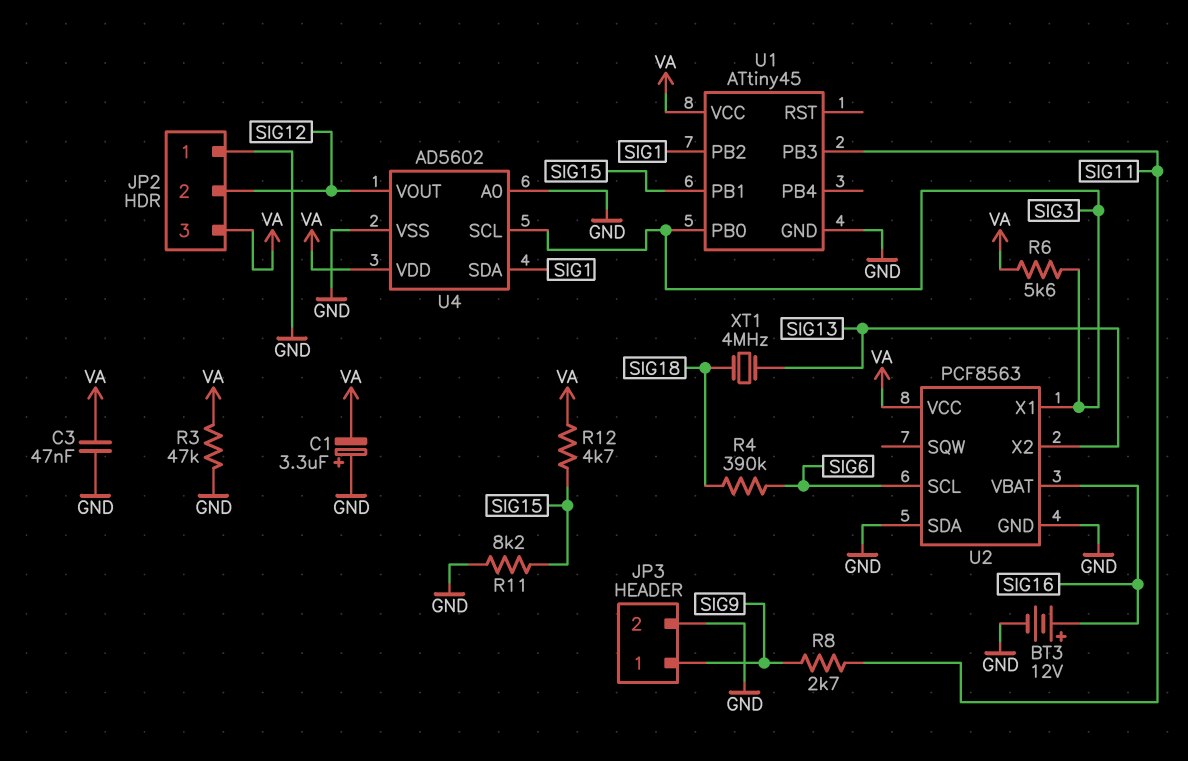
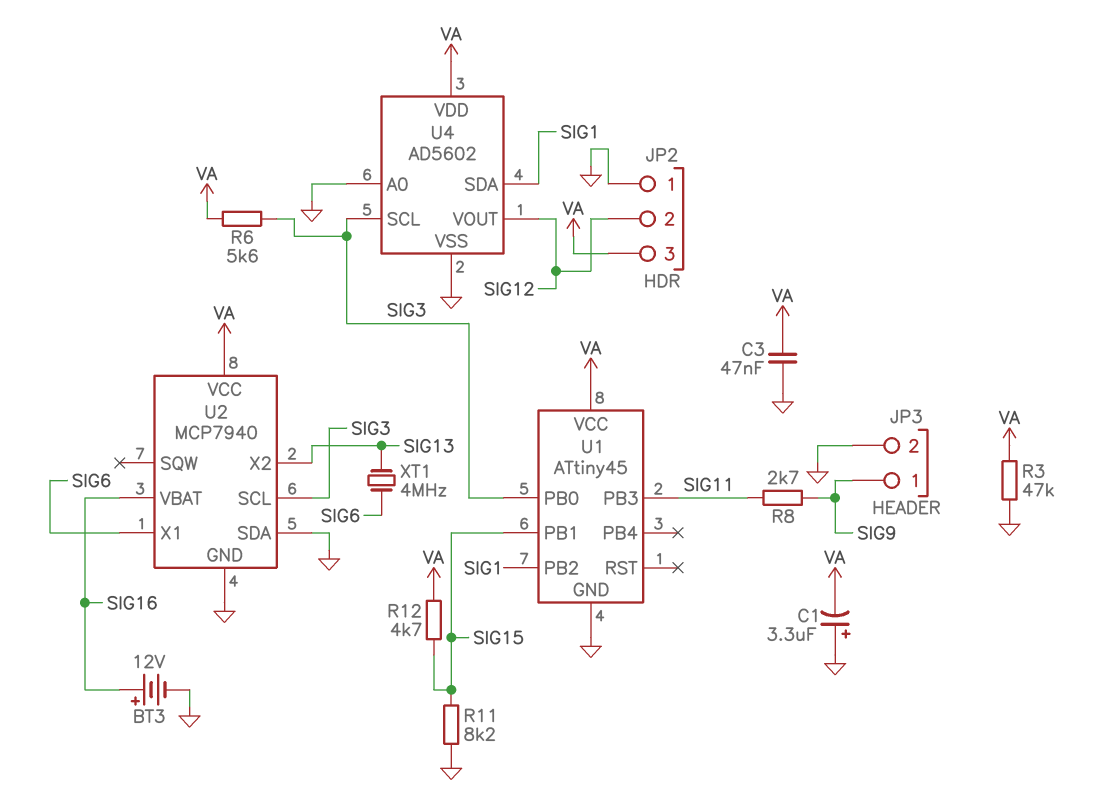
R4: 390k (SIG6, SIG18) -> none
U2: PCF8563 -> MCP7940
U2 pin SCL: SIG6 -> SIG3
U2 pin X1: SIG3 -> SIG6
XT1: 4MHz (SIG13, SIG18) -> 4MHz (SIG6, SIG13)

